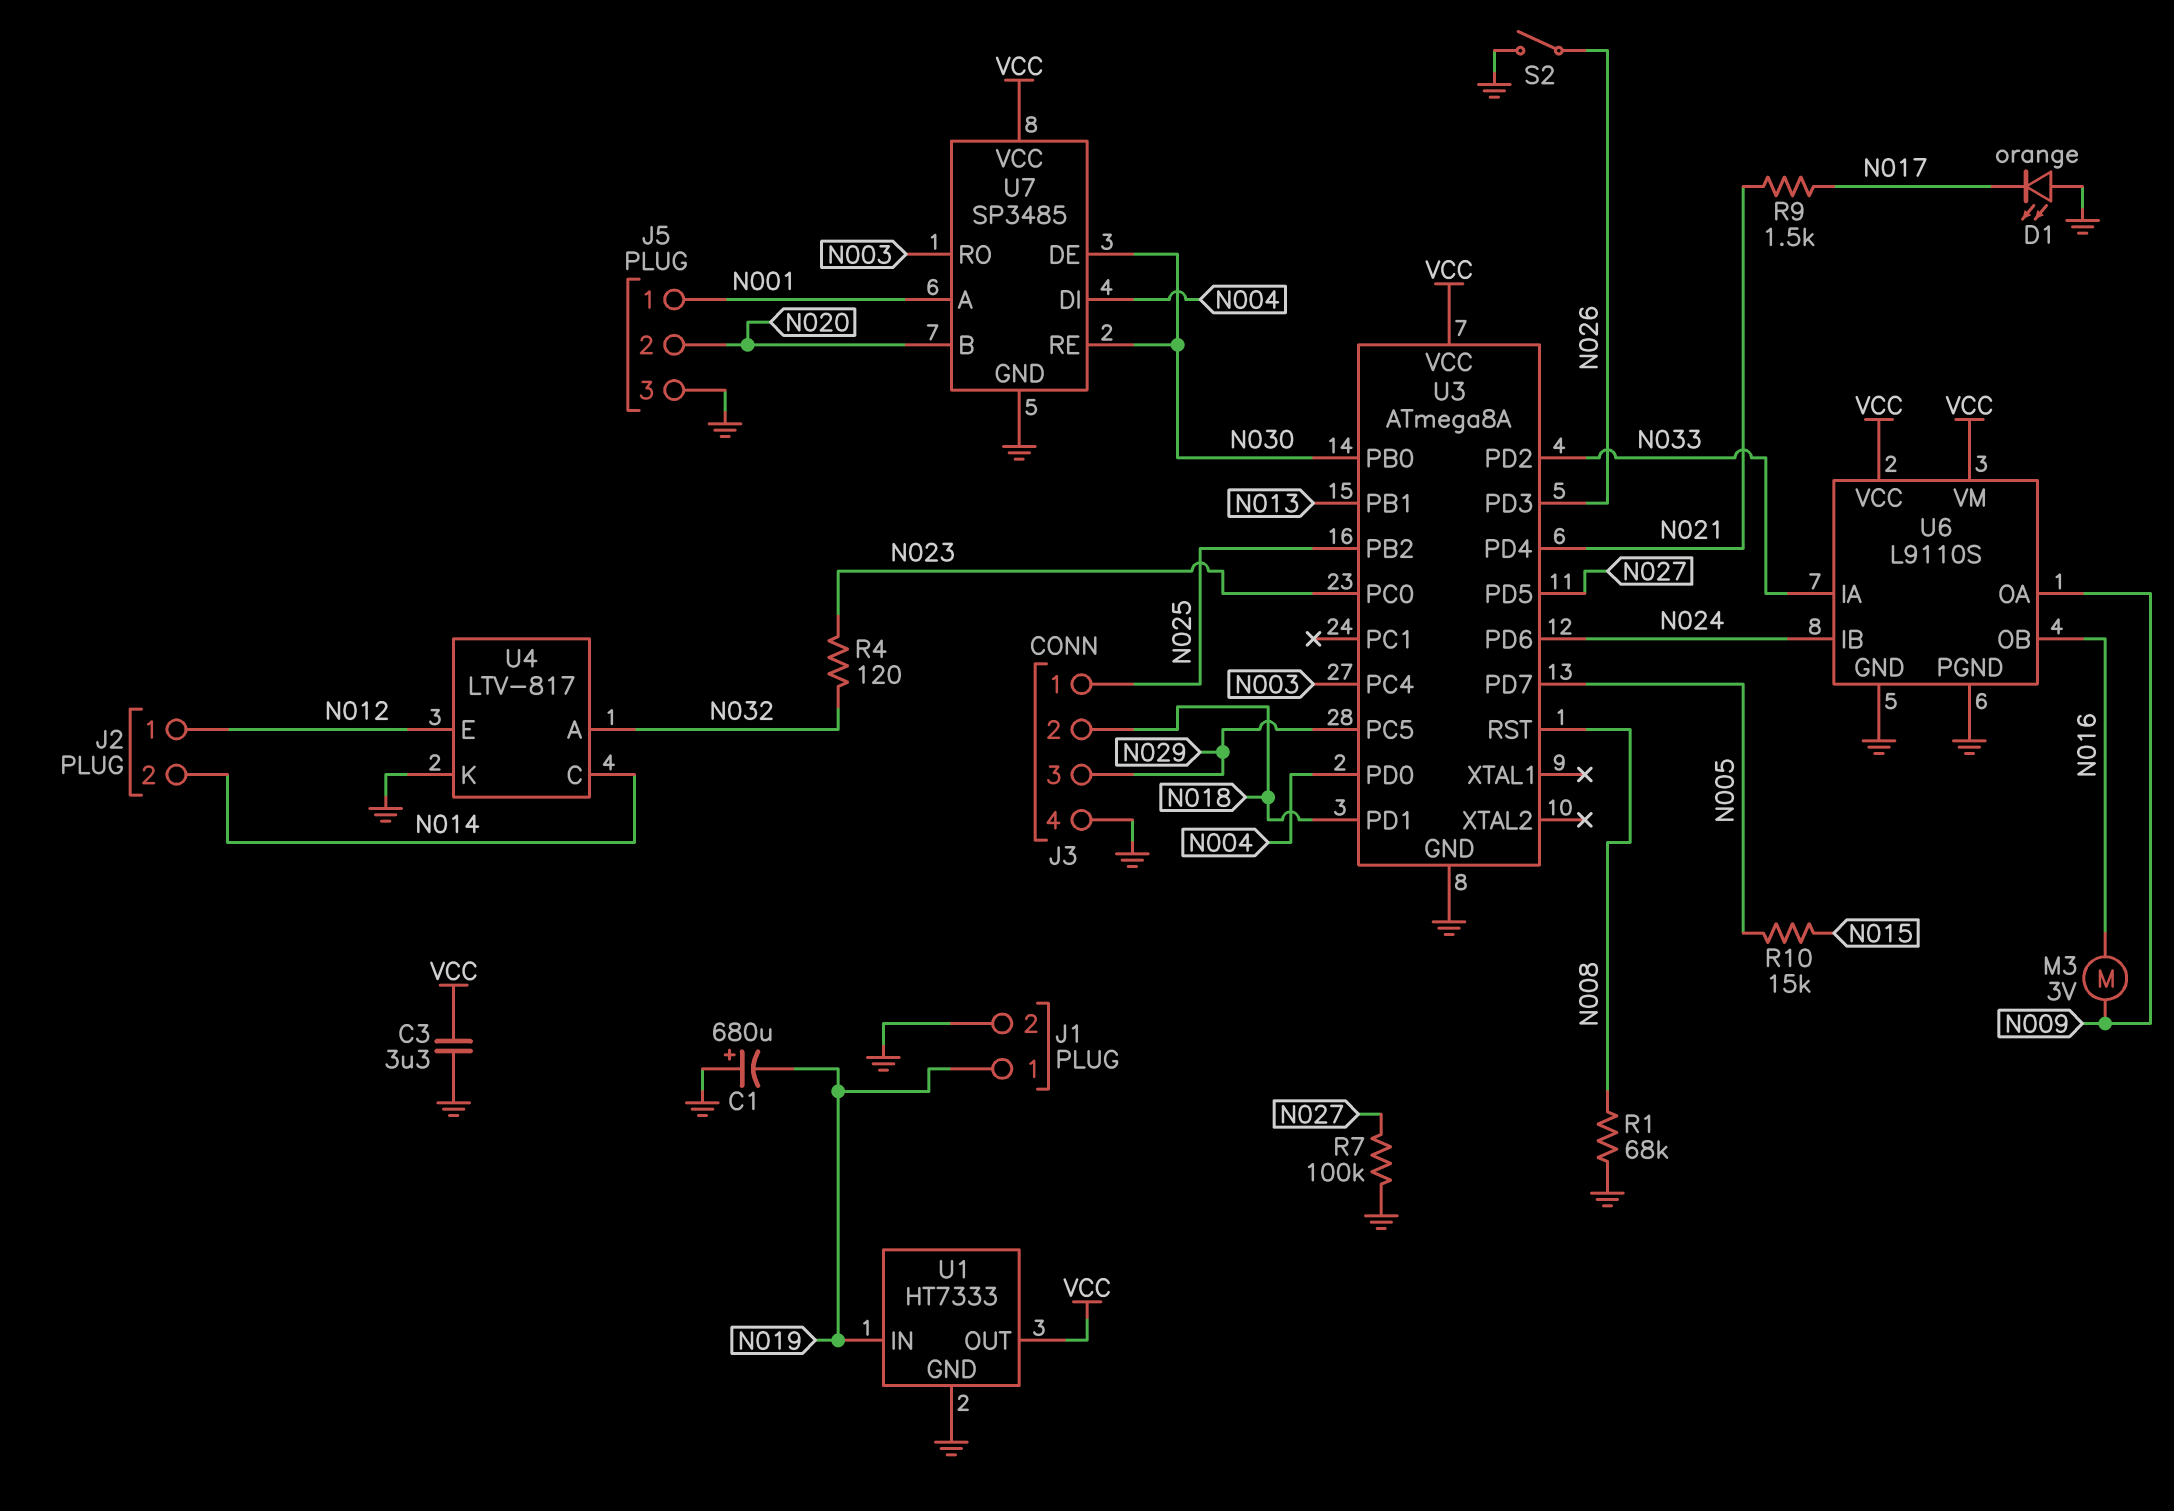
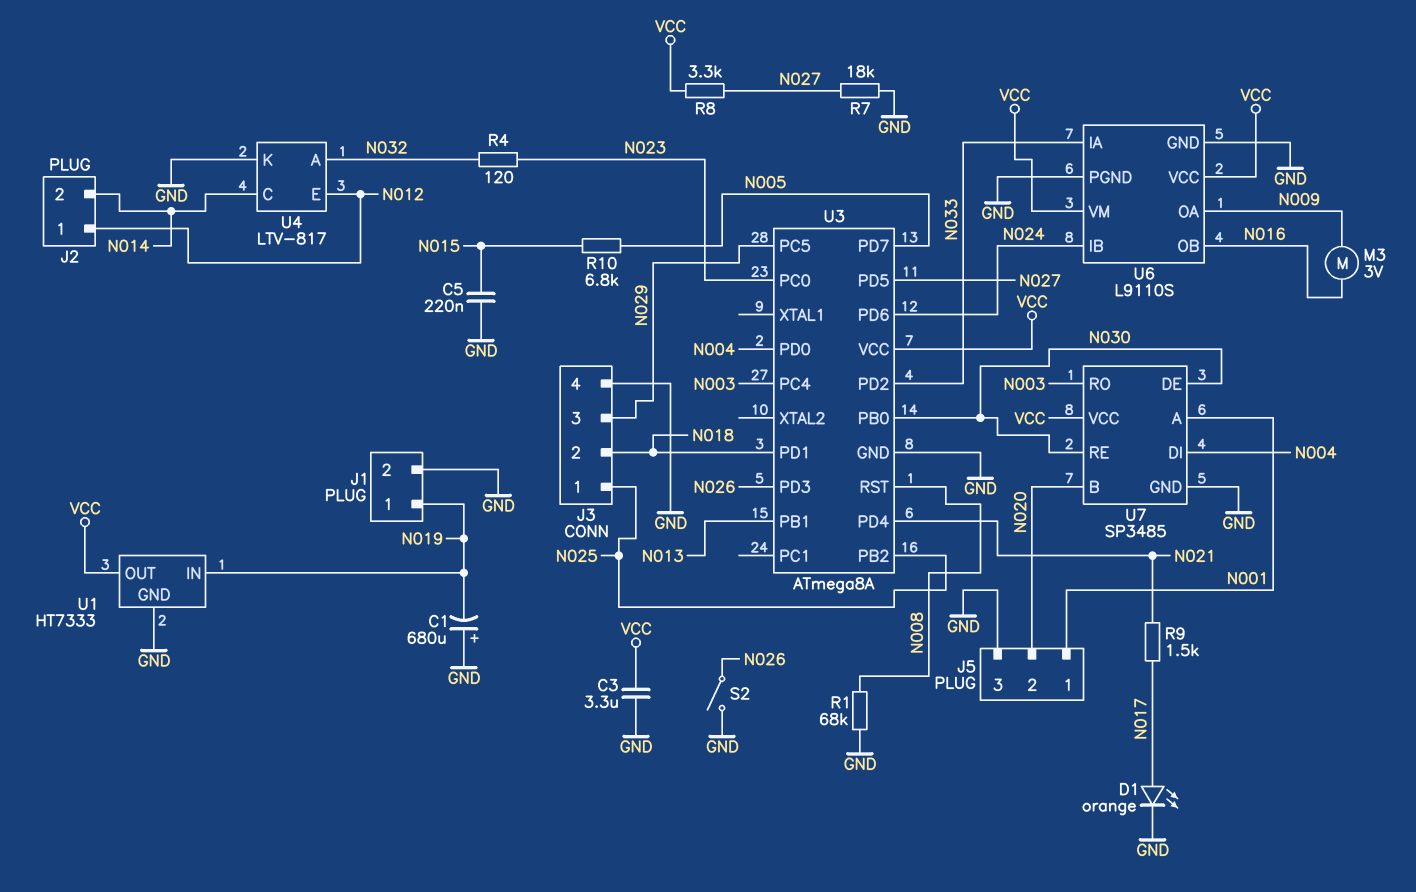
C5: none -> 220nF (GND, N015)
D1: LED orange (A GND, K N017) -> LED orange (A N017, K GND)
R7: 100k (GND, N027) -> 18k (GND, N027)
R8: none -> 3.3k (N027, VCC)
R10: 15k (N005, N015) -> 6.8k (N005, N015)

